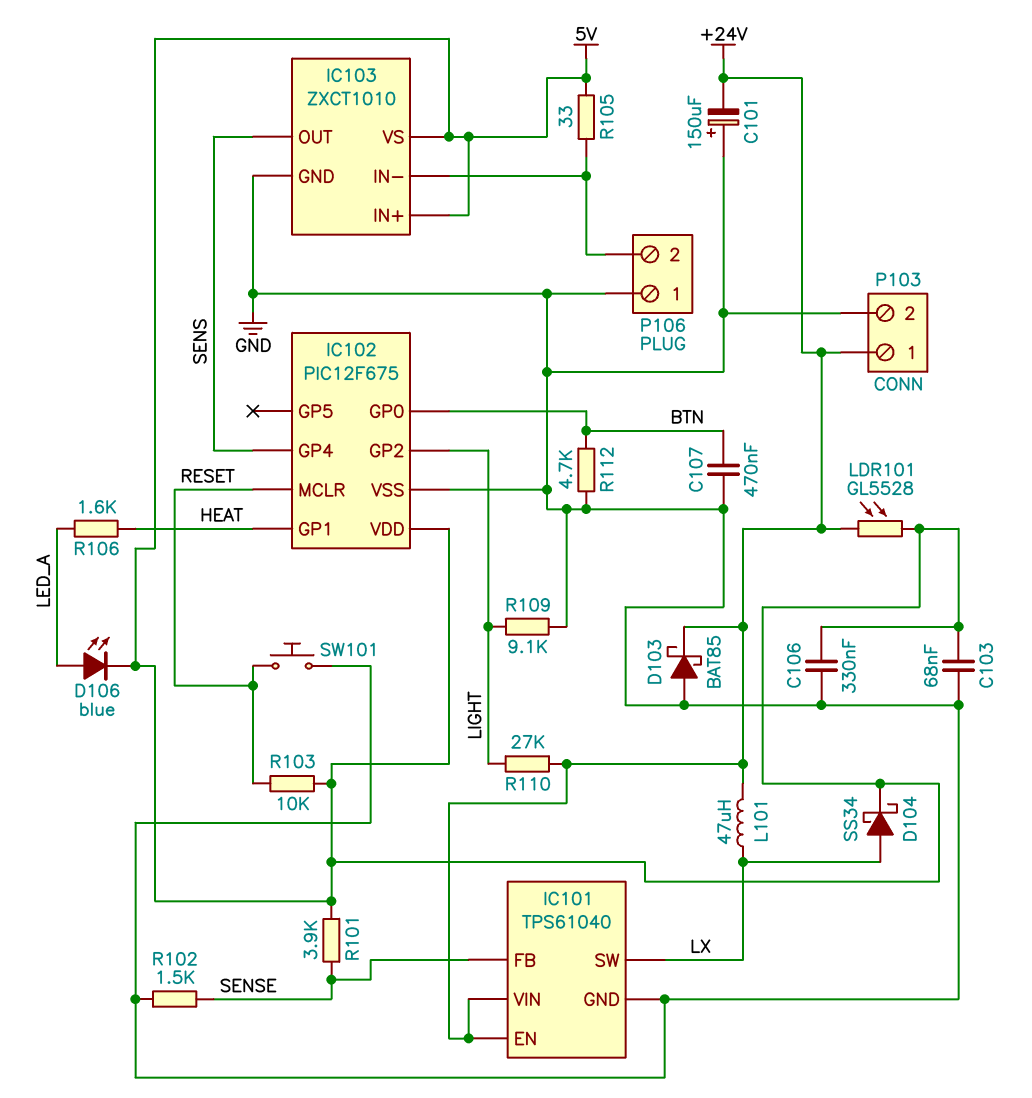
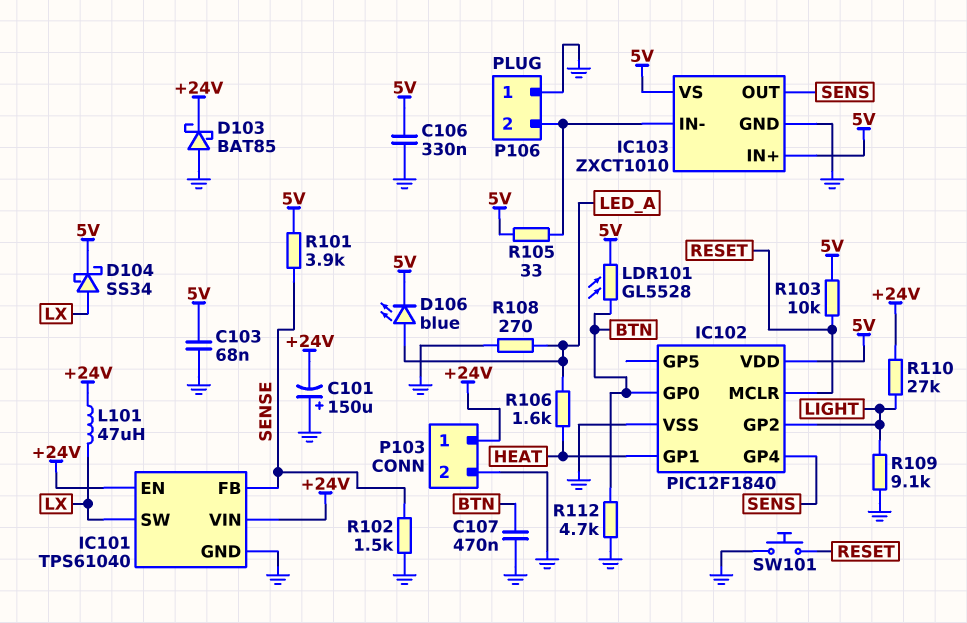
IC102: PIC12F675 -> PIC12F1840
LDR101: GL5528 (+24V, 5V) -> GL5528 (5V, BTN)
R108: none -> 270 (GND, LED_A)

